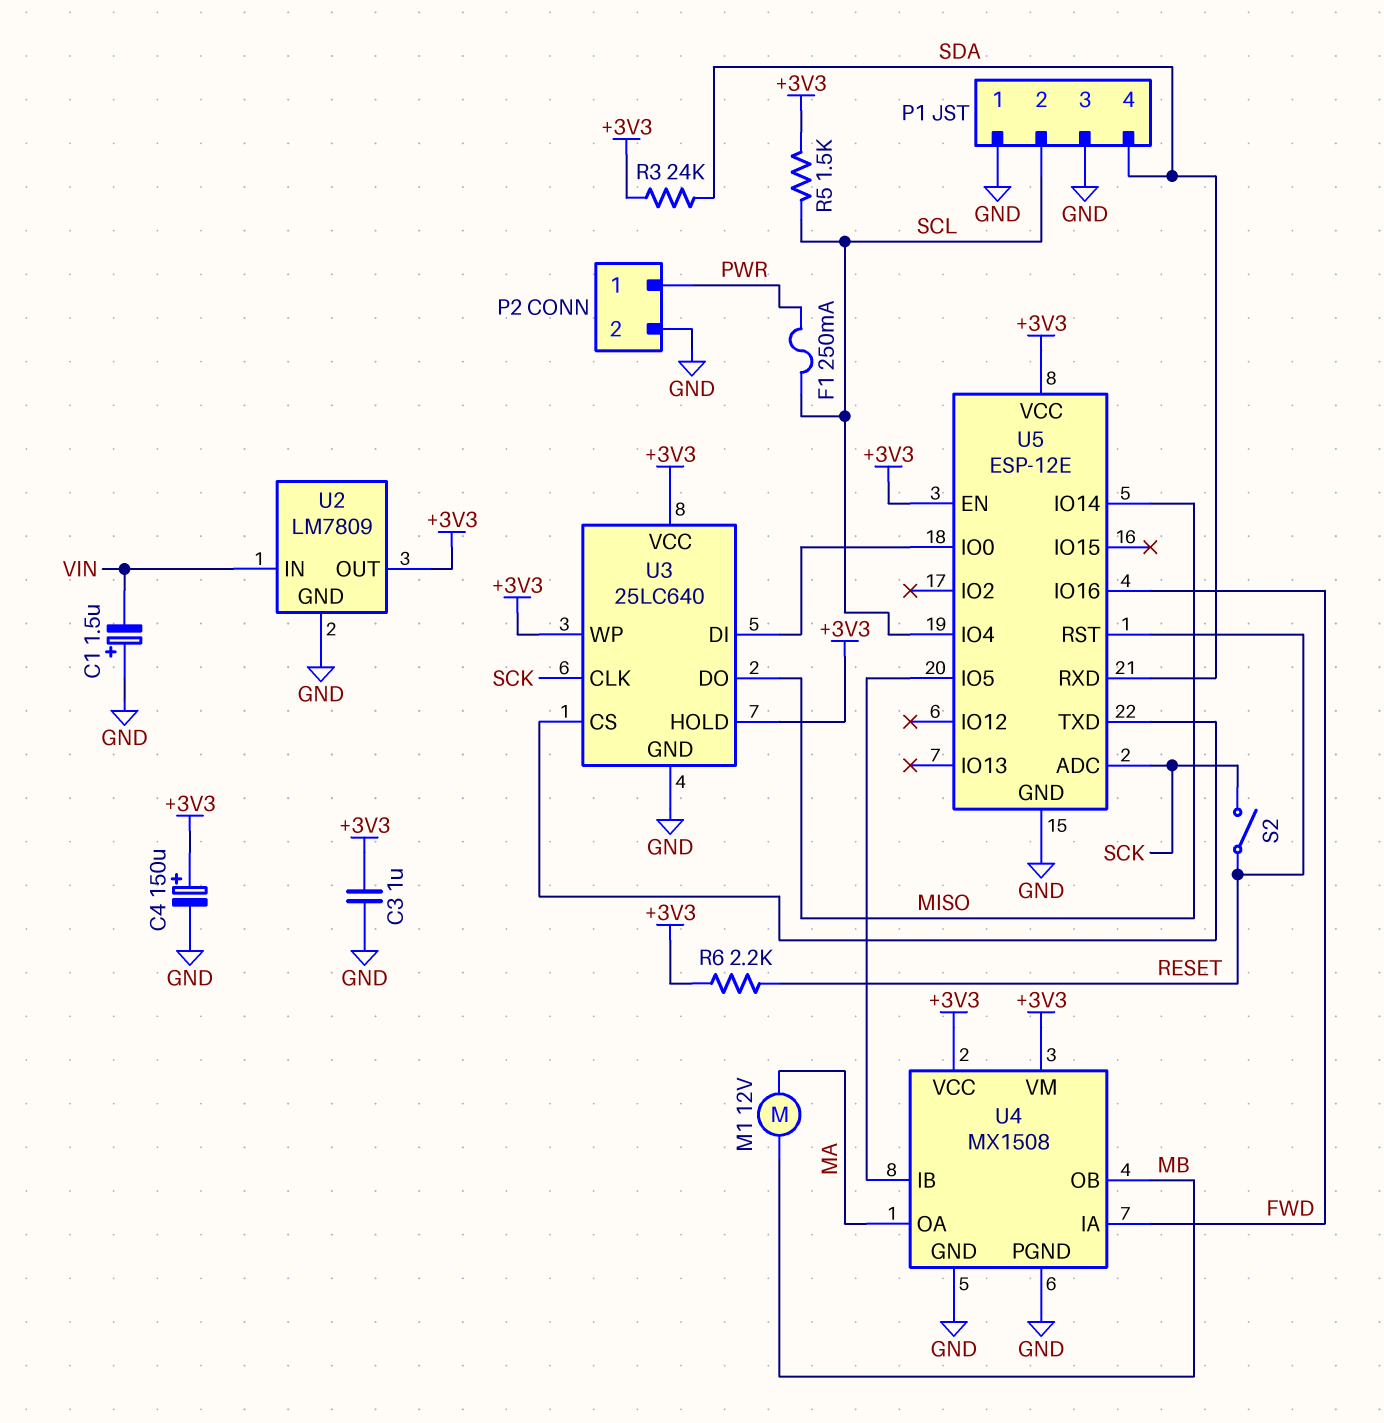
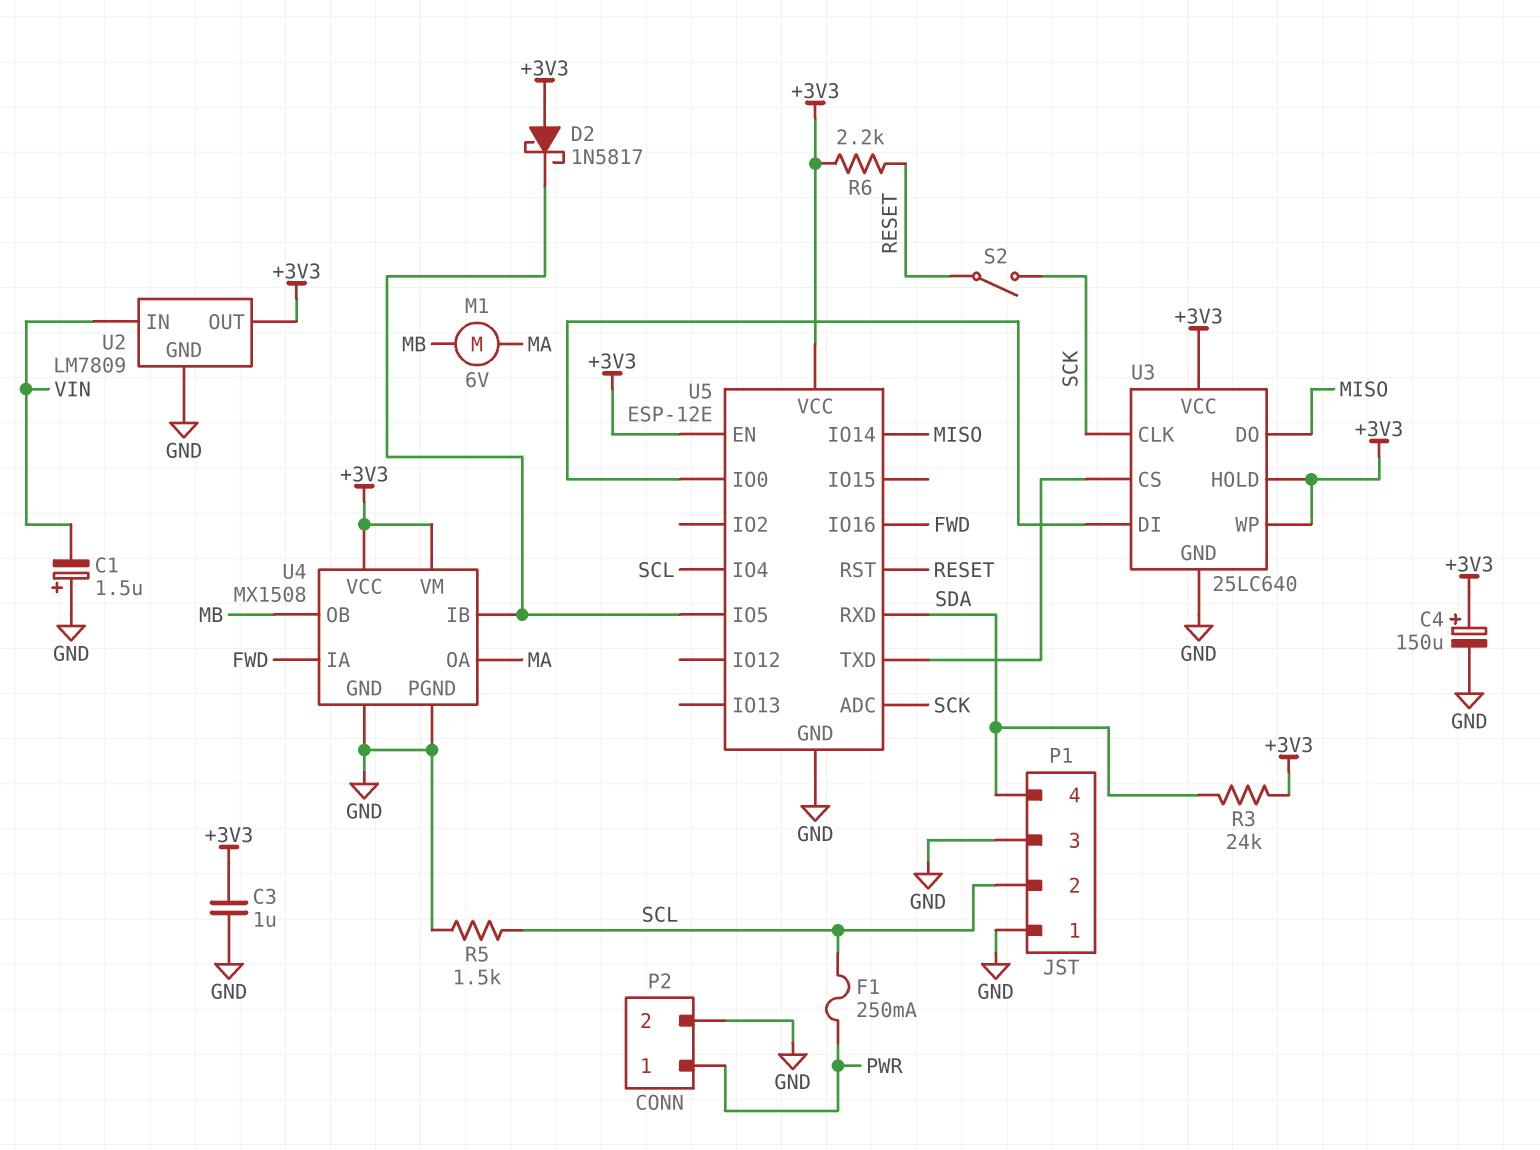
D2: none -> schottky 1N5817 (A +3V3, K U4/IB)
M1: motor 12V (MA, MB) -> motor 6V (MA, MB)
R5: 1.5k (+3V3, SCL) -> 1.5k (GND, SCL)

